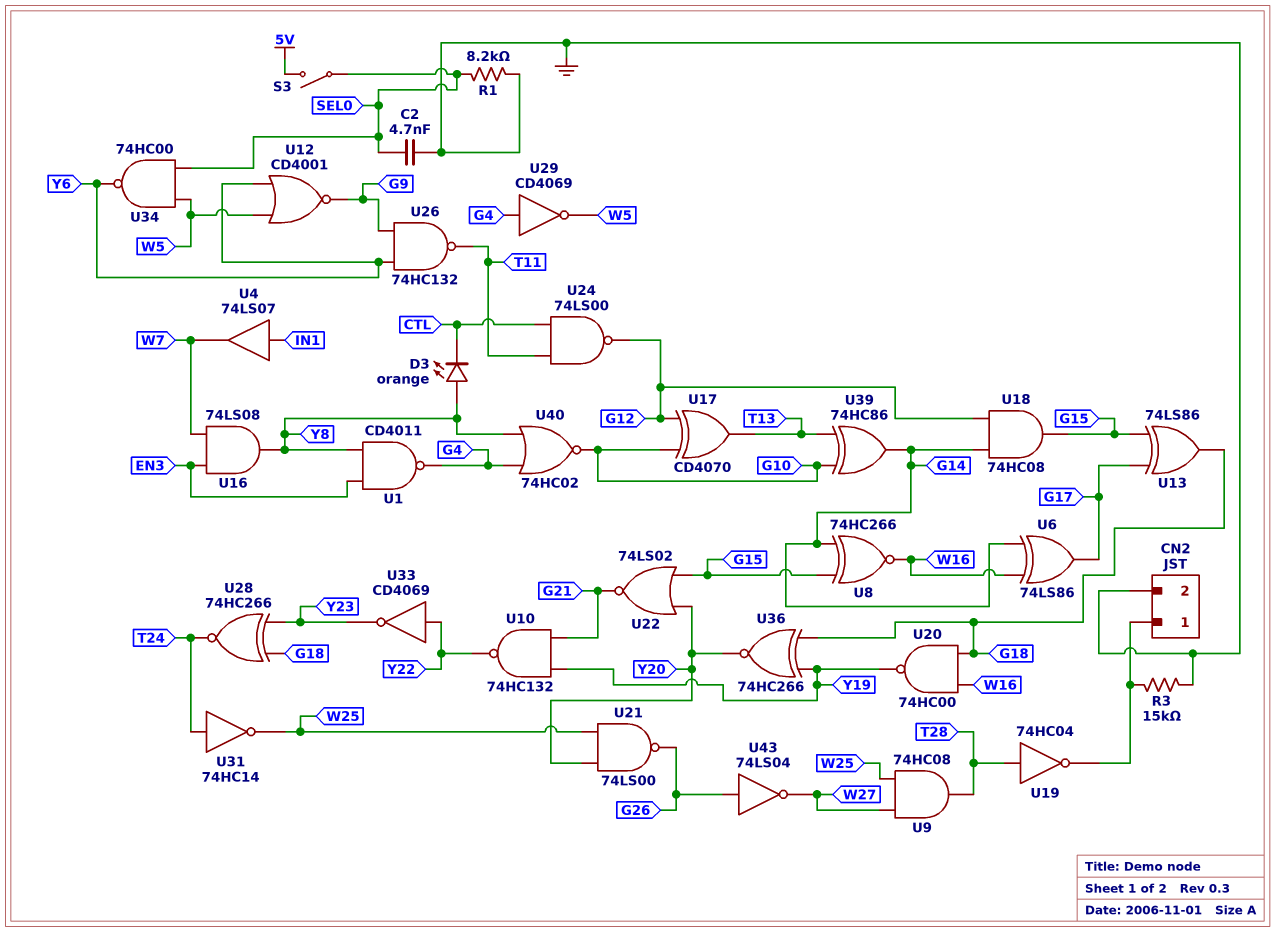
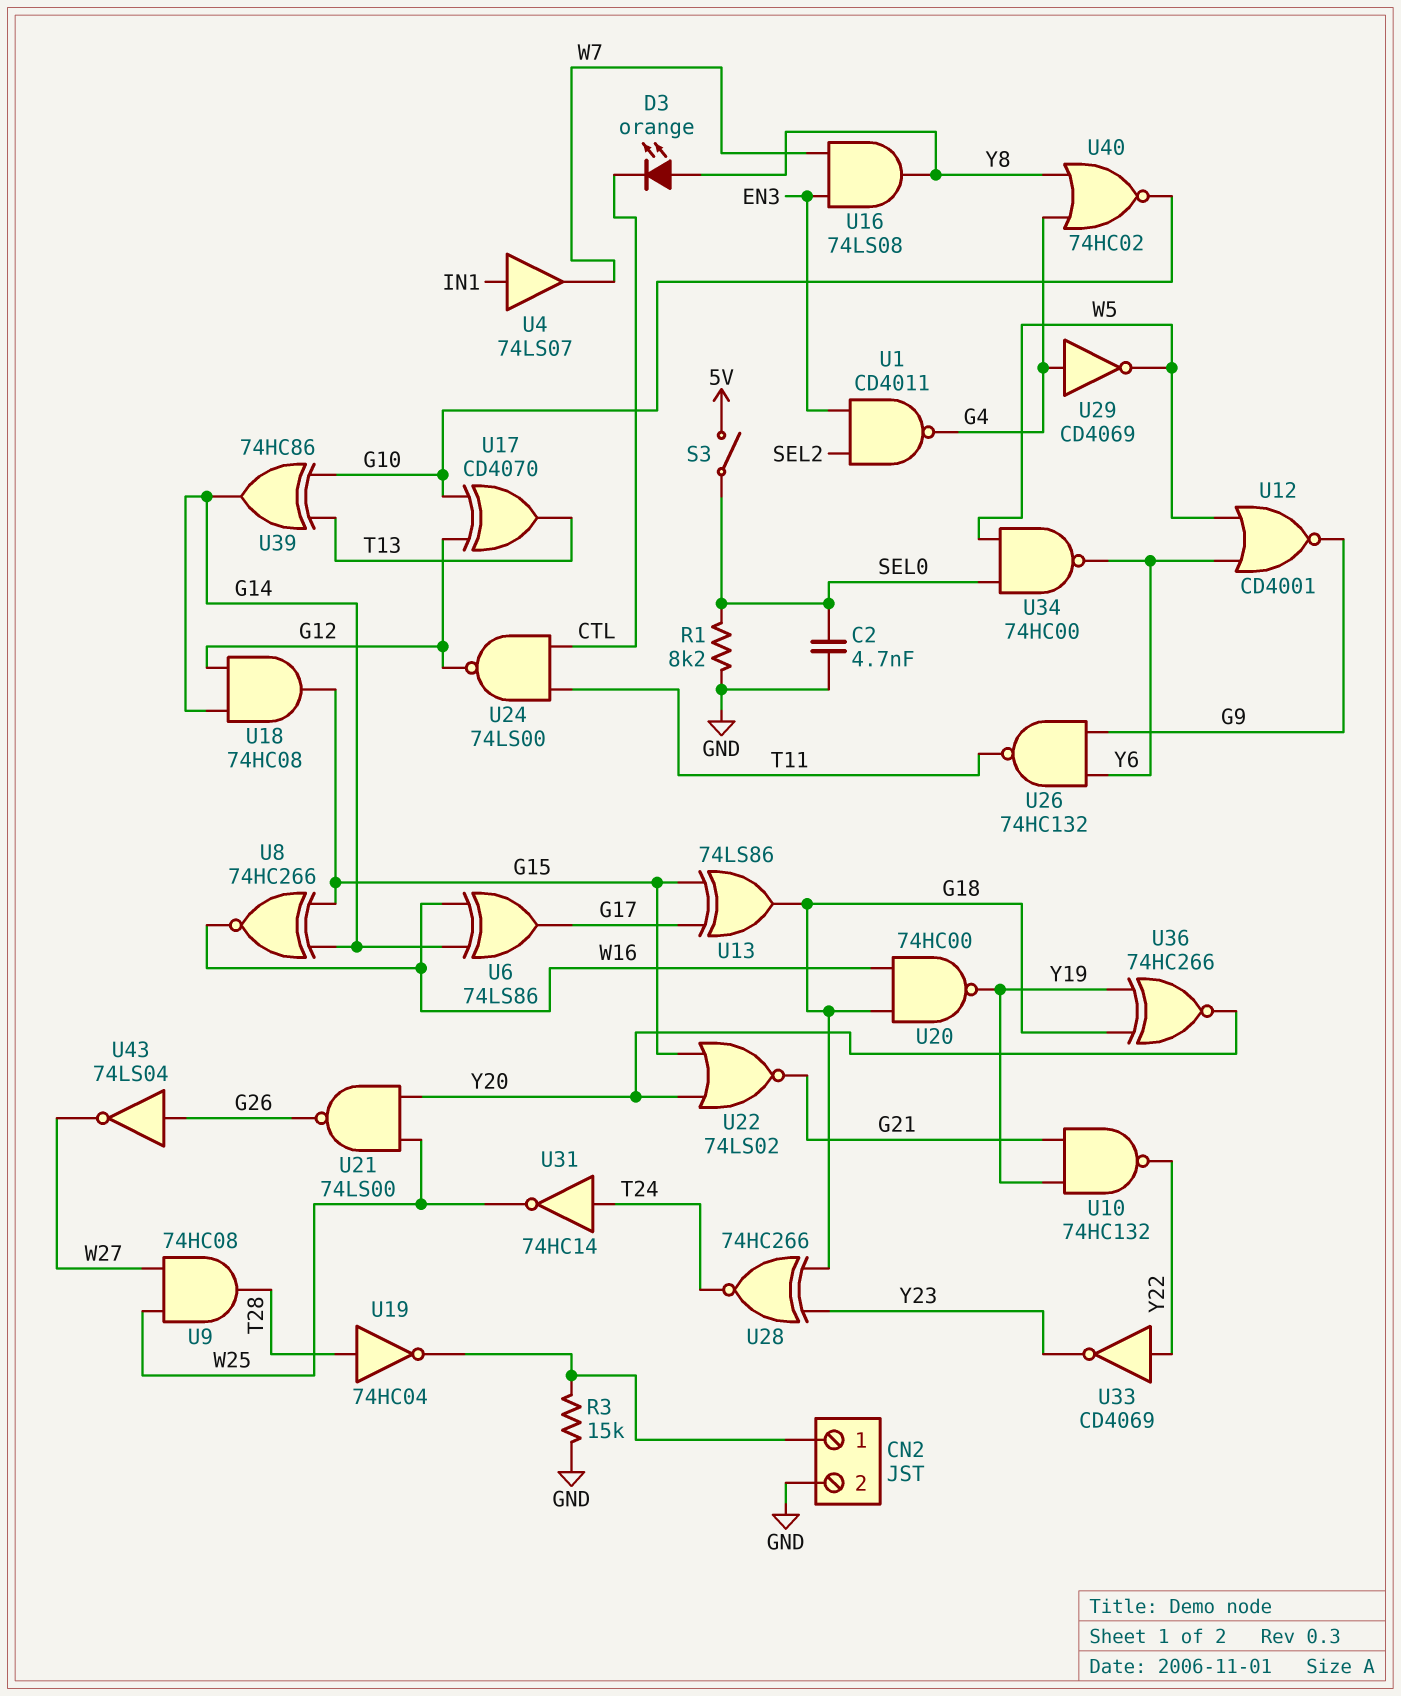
U1: NAND CD4011 (in EN3, in Y8, out G4) -> NAND CD4011 (in EN3, in SEL2, out G4)

